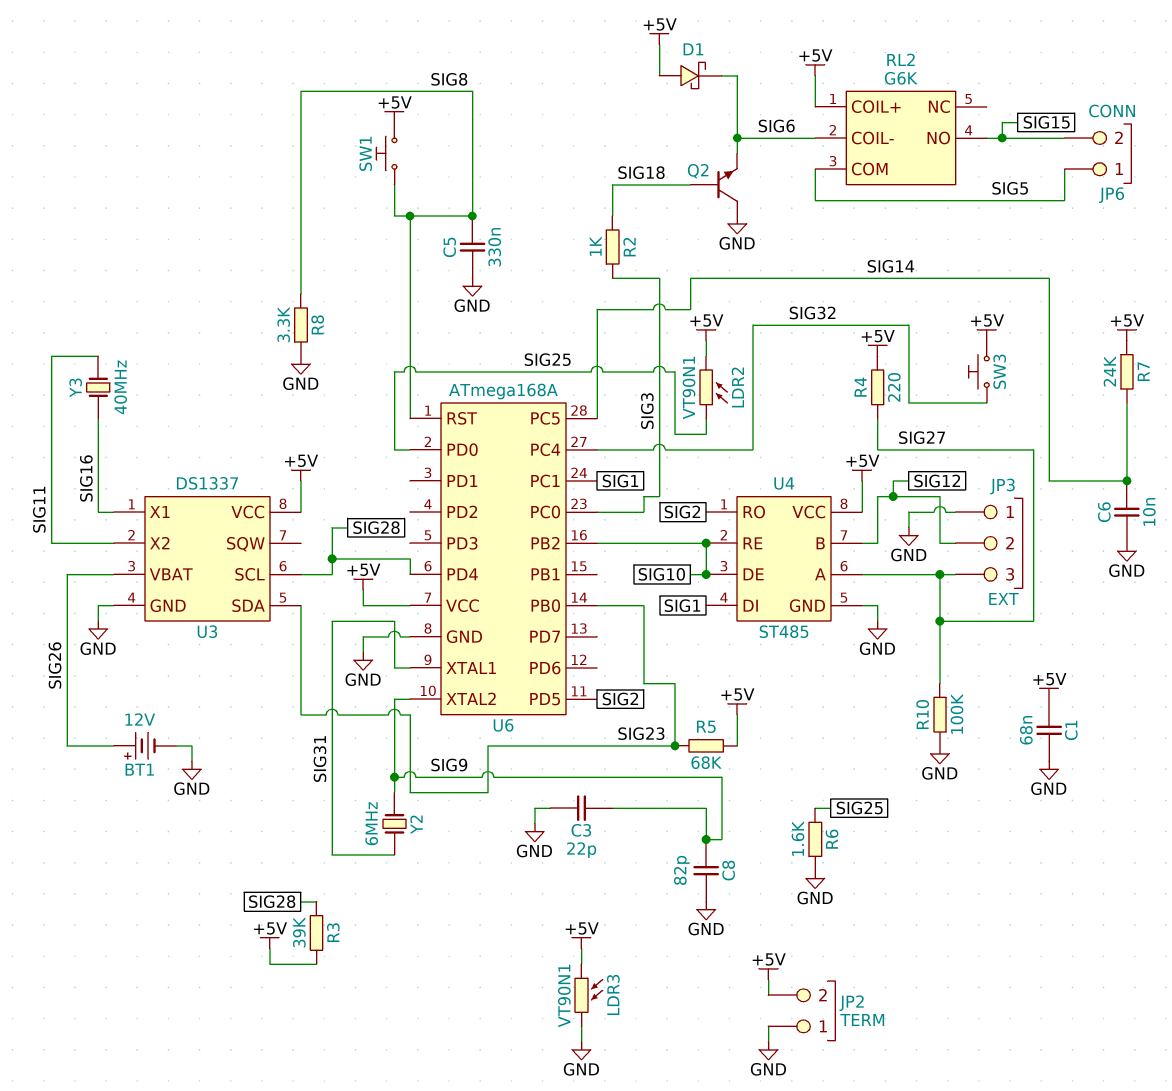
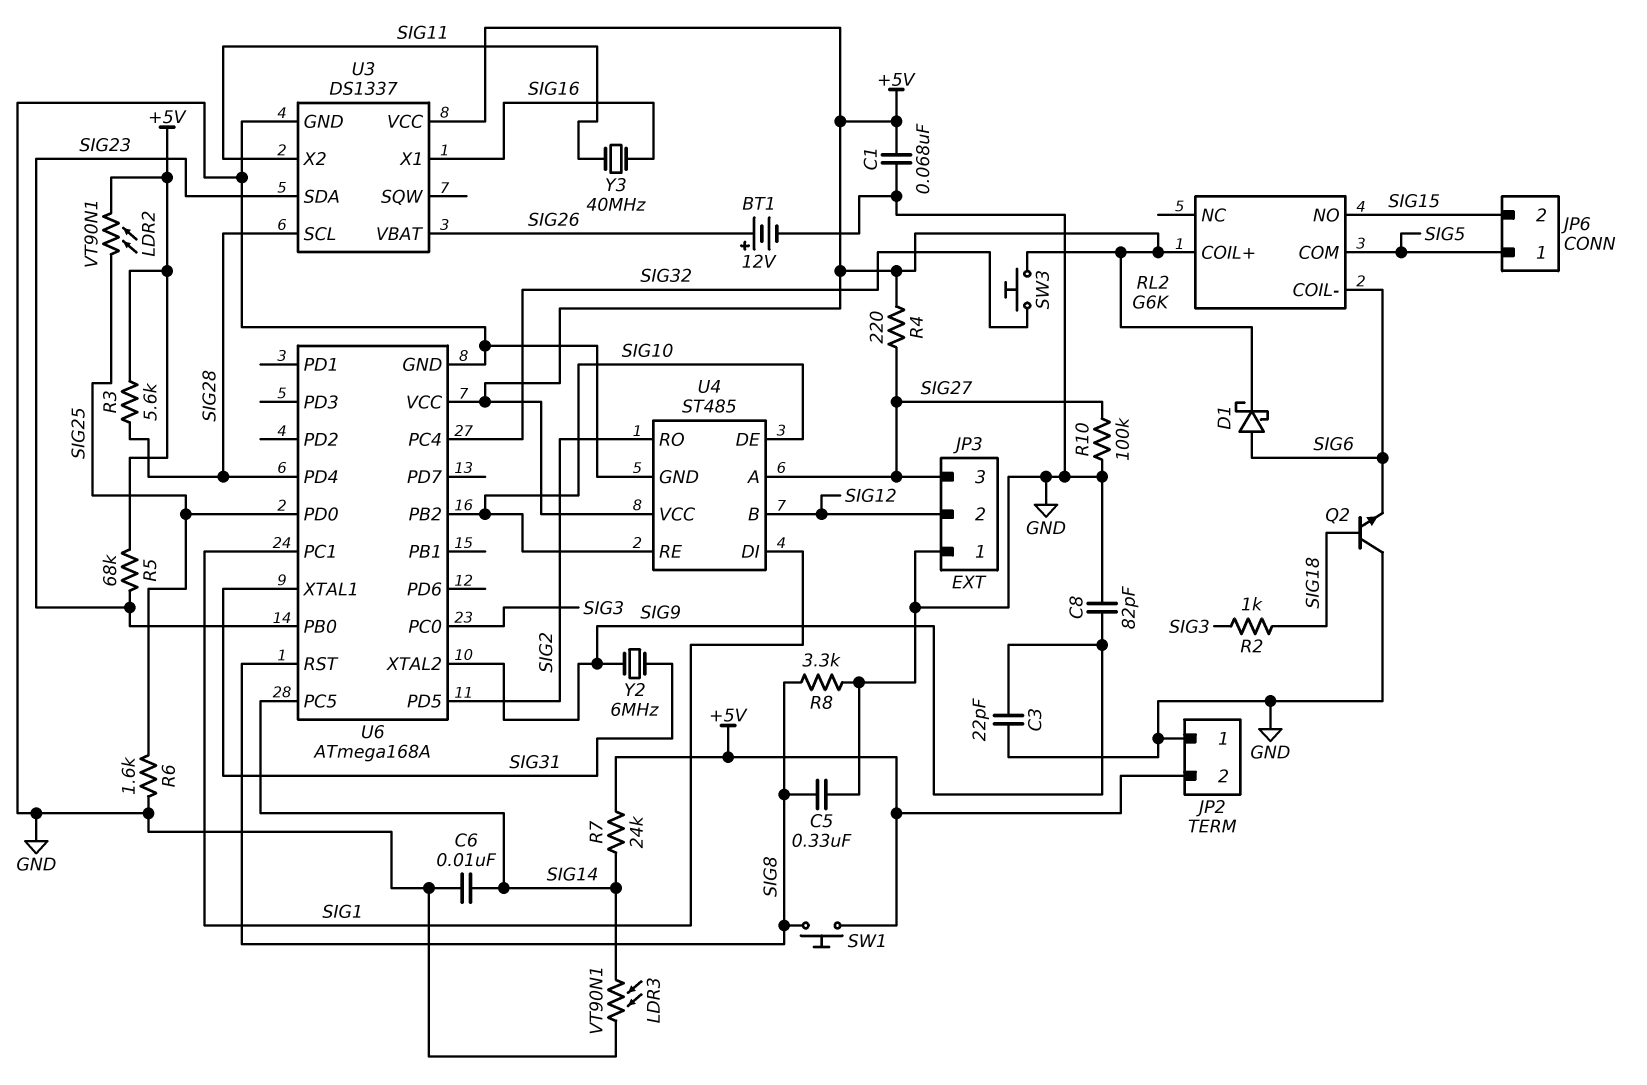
D1: schottky (A +5V, K SIG6) -> schottky (A SIG6, K +5V)
LDR3: VT90N1 (+5V, GND) -> VT90N1 (GND, SIG14)
R3: 39k (+5V, SIG28) -> 5.6k (+5V, SIG28)

